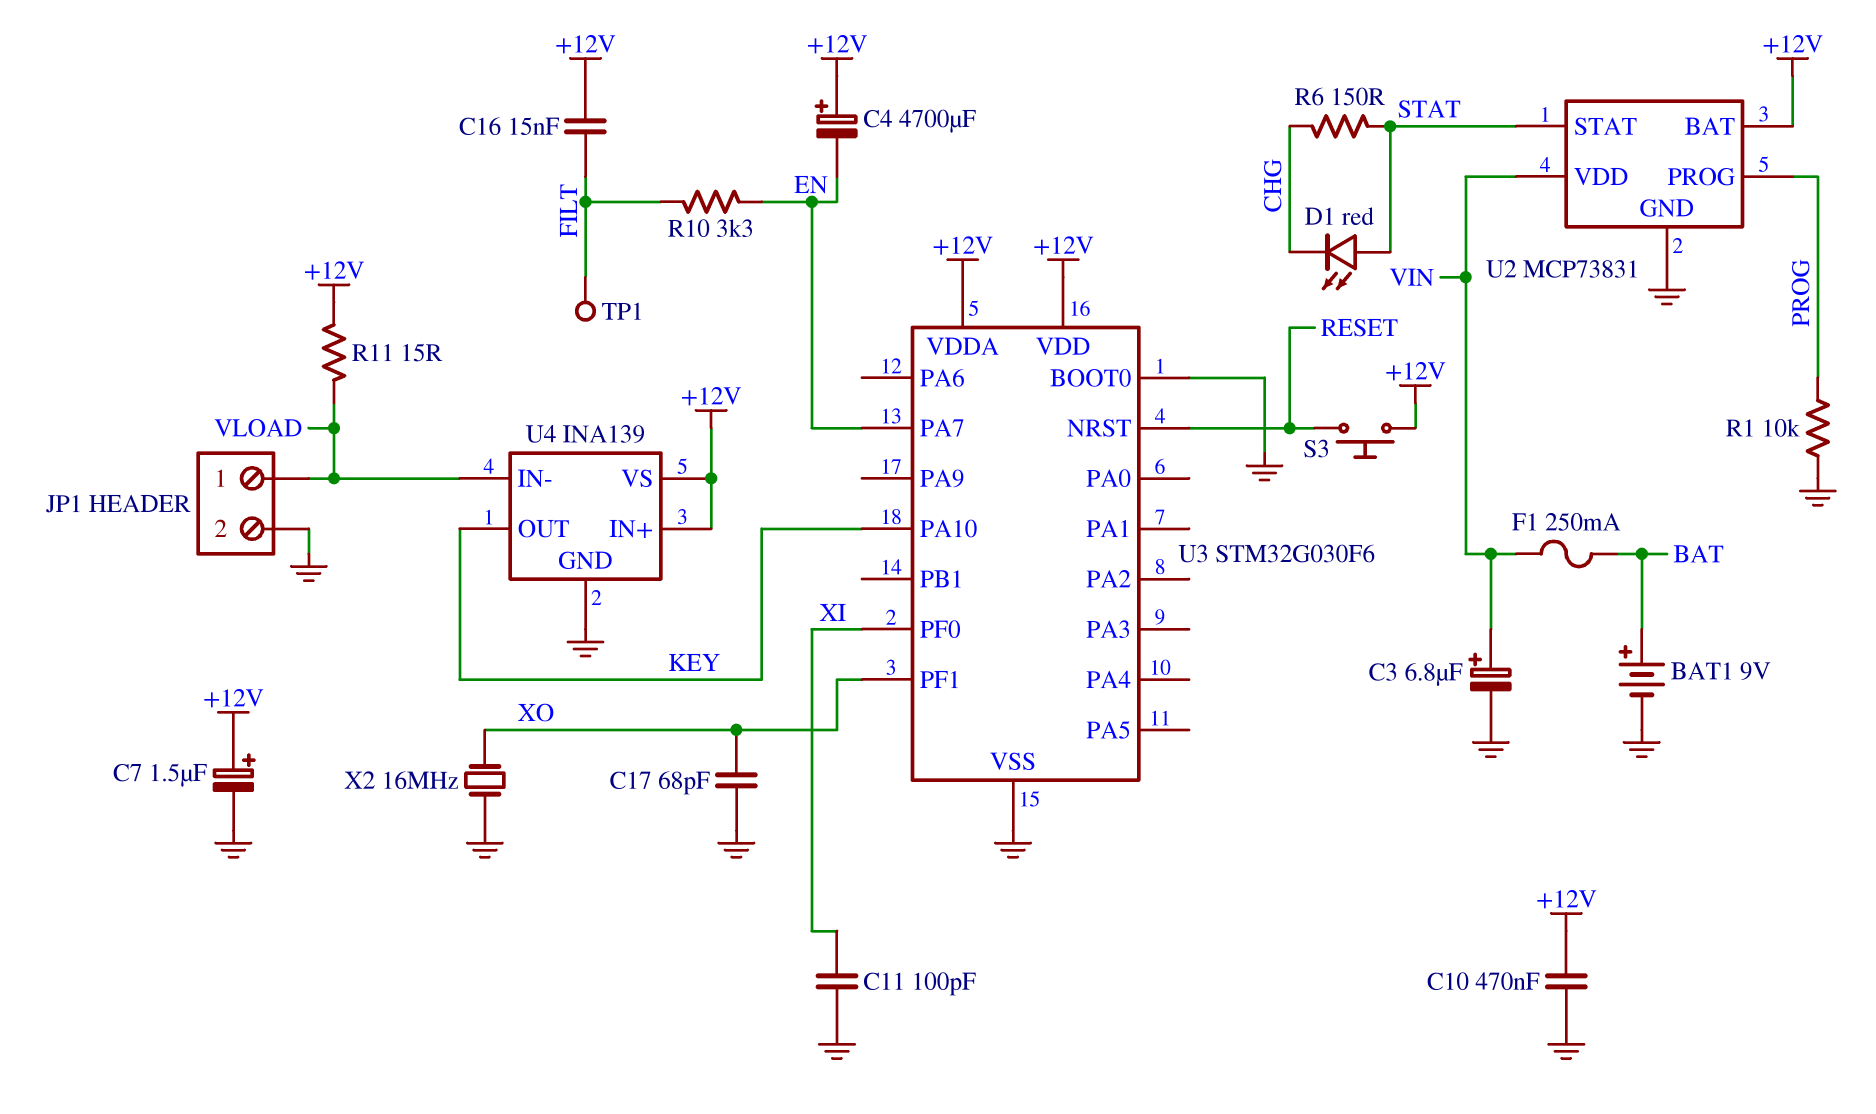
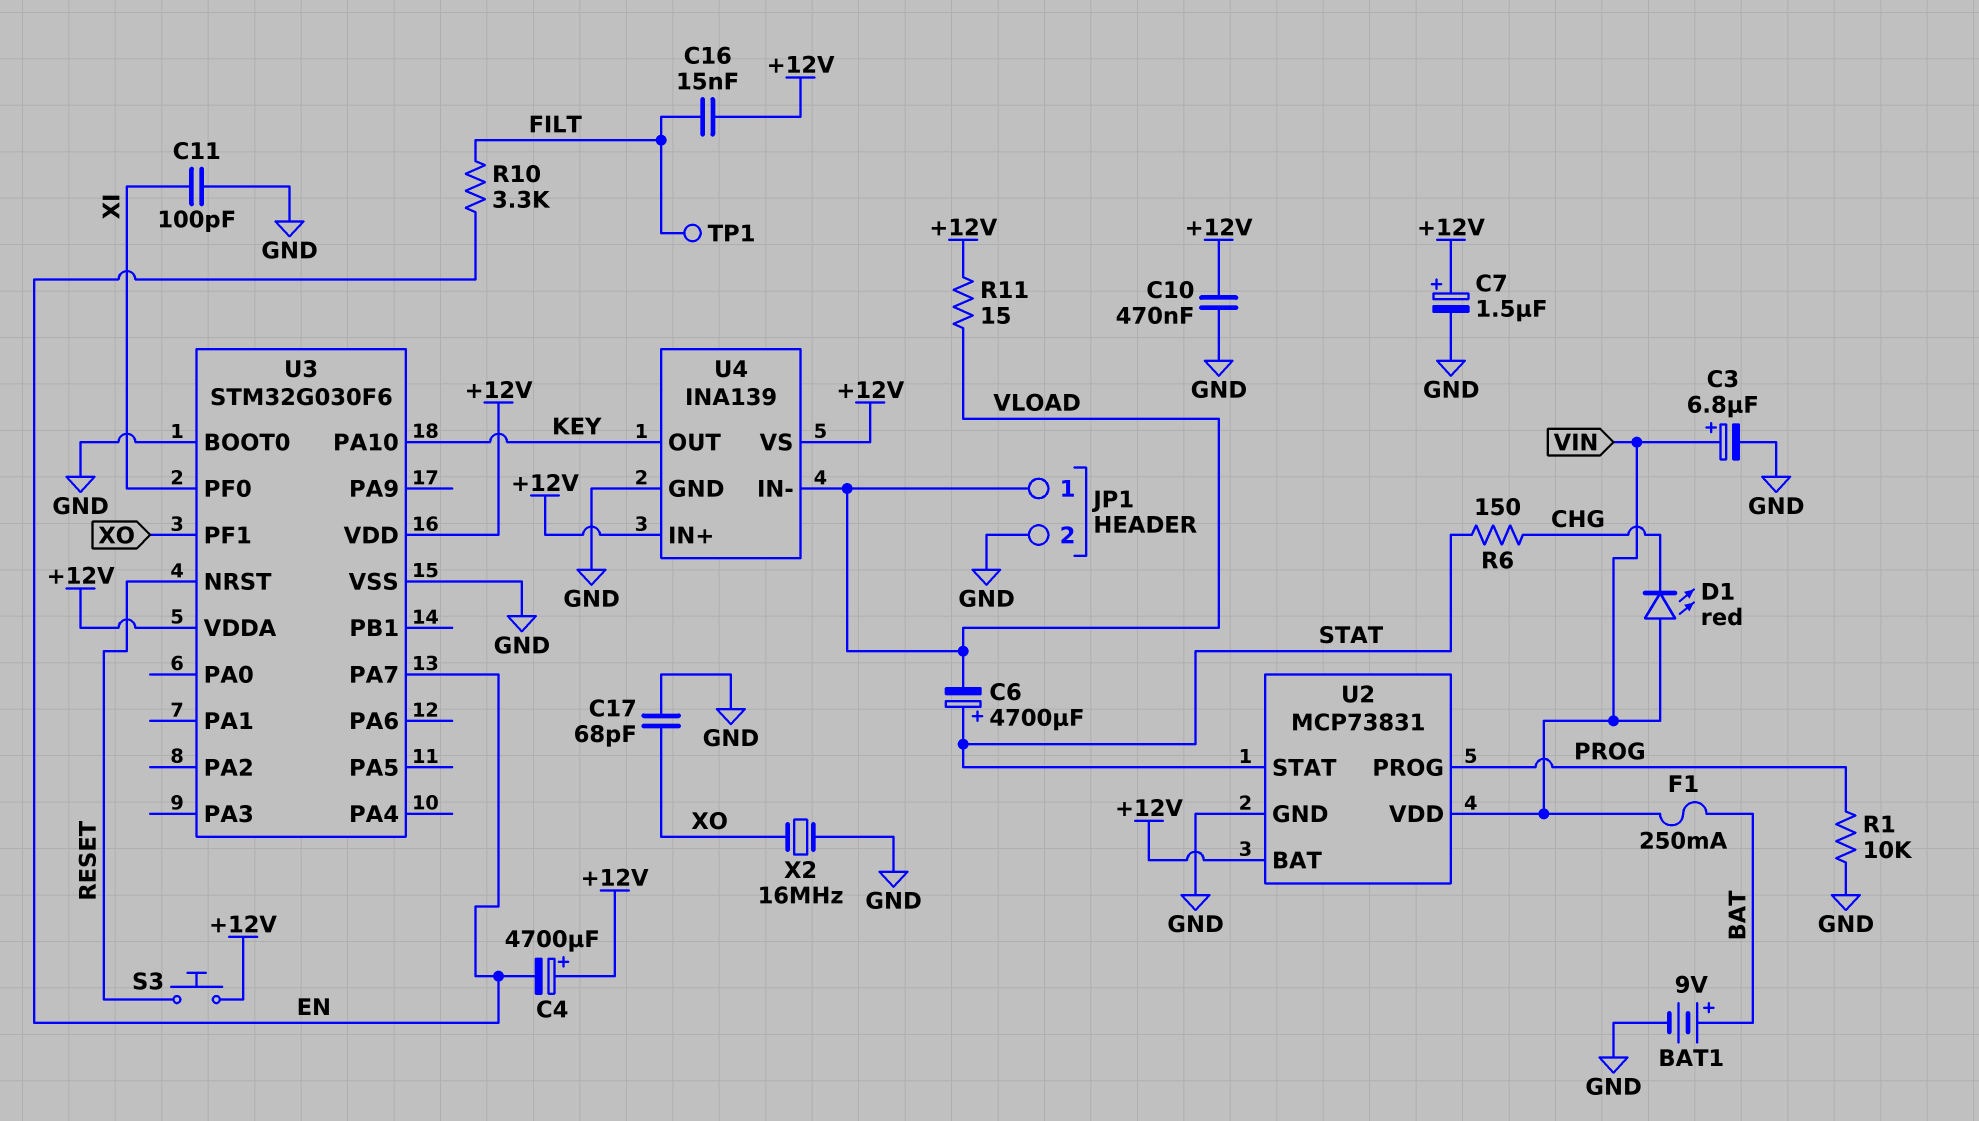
C6: none -> 4700uF (plus STAT, minus VLOAD)
D1: LED red (A STAT, K CHG) -> LED red (A VIN, K CHG)

